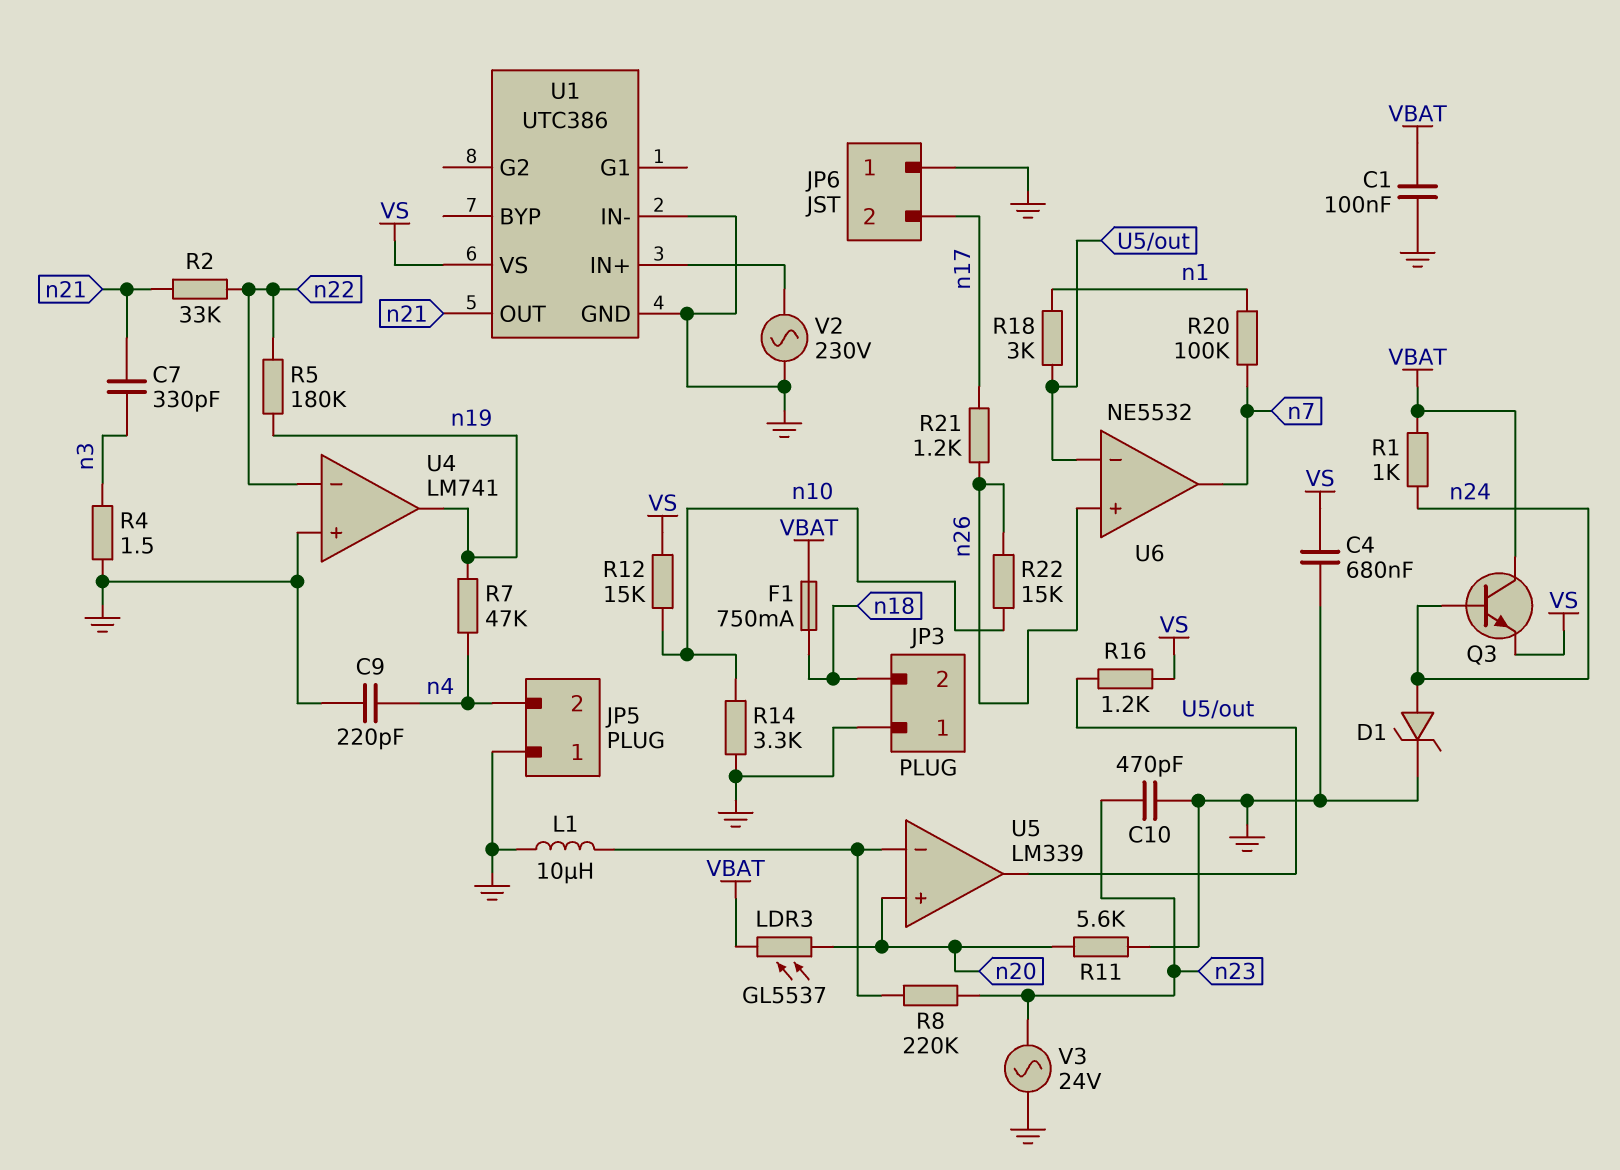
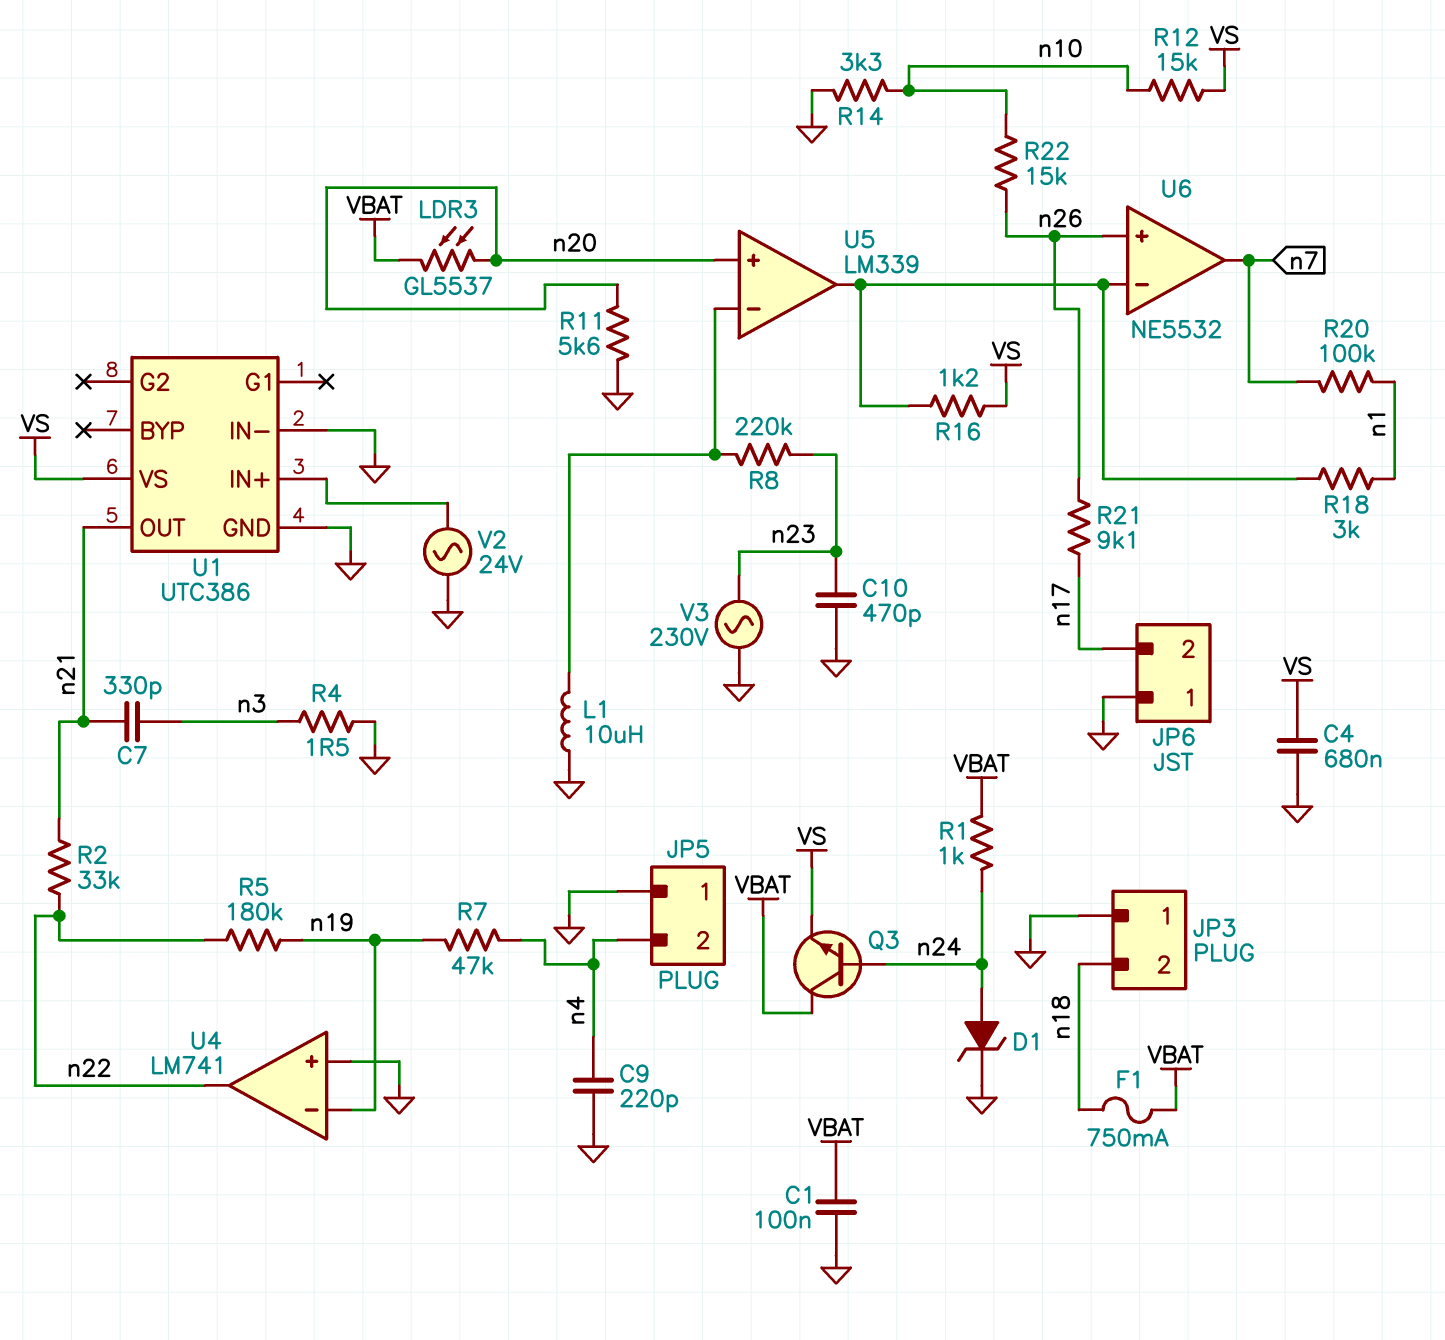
R21: 1.2k (n17, n26) -> 9.1k (n17, n26)
U4 pin in-: n22 -> n19
U4 pin out: n19 -> n22
V2: AC 230V (GND, U1/IN+) -> AC 24V (GND, U1/IN+)
V3: AC 24V (GND, n23) -> AC 230V (GND, n23)

